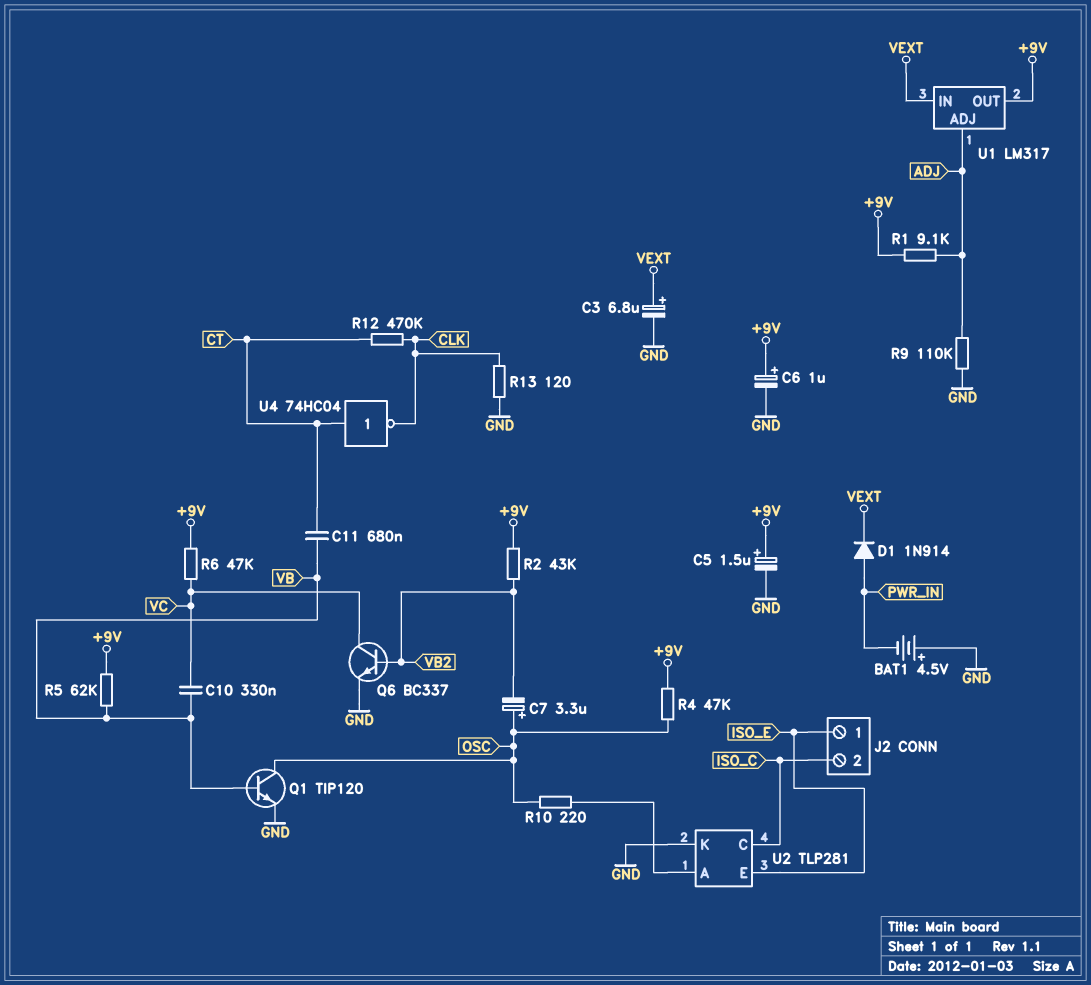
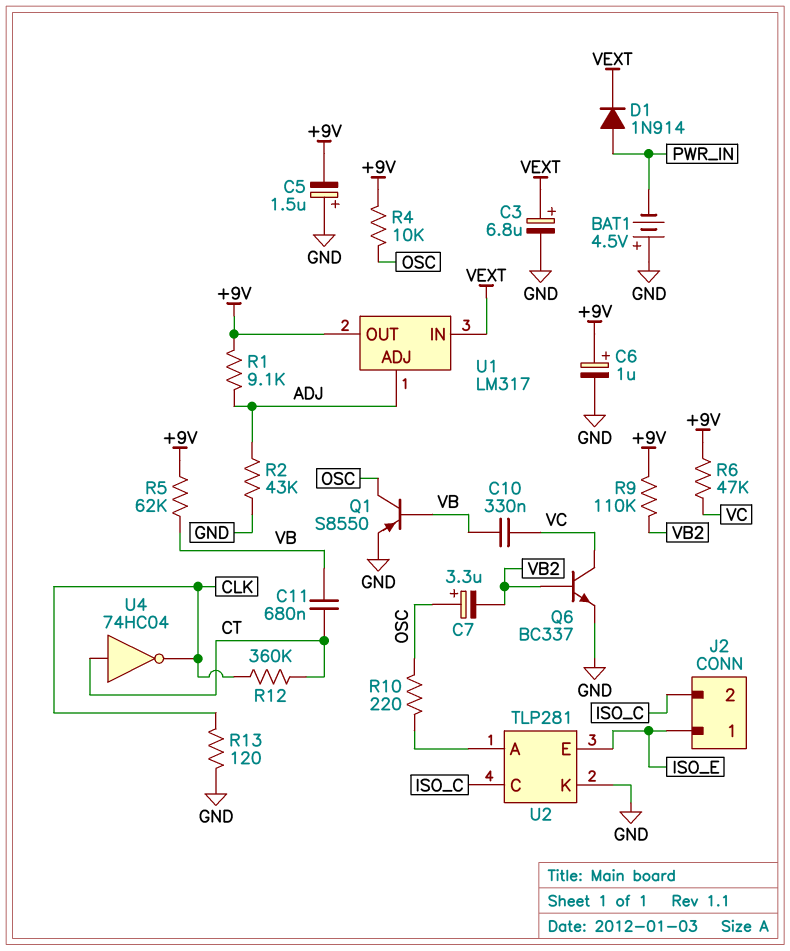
C5: 1.5uF (plus +9V, minus GND) -> 1.5uF (plus GND, minus +9V)
Q1: NPN TIP120 (B VB, C OSC, E GND) -> PNP S8550 (B VB, C OSC, E GND)
R2: 43k (+9V, VB2) -> 43k (ADJ, GND)
R4: 47k (+9V, OSC) -> 10k (+9V, OSC)
R9: 110k (ADJ, GND) -> 110k (+9V, VB2)
R12: 470k (CLK, CT) -> 360k (CLK, CT)

